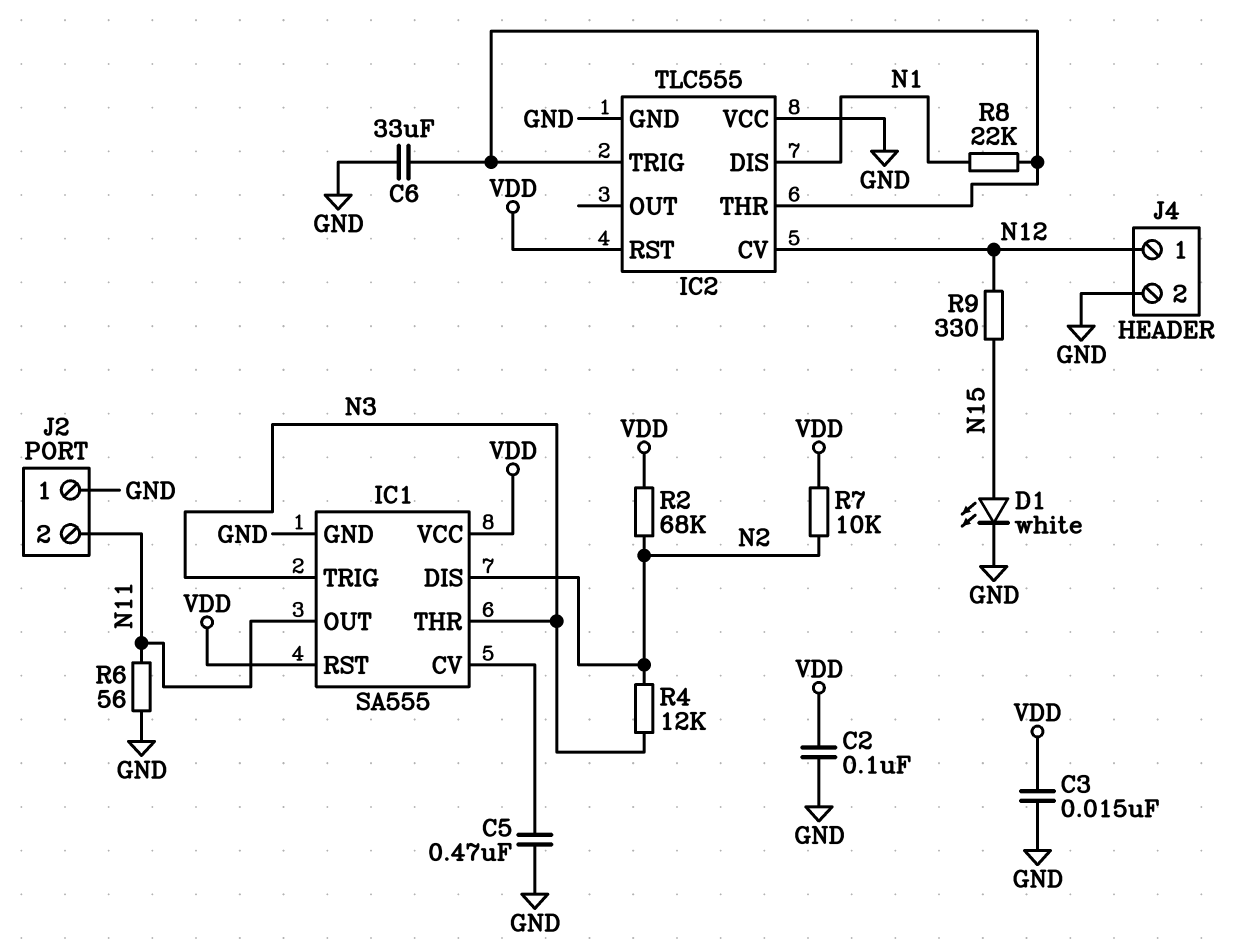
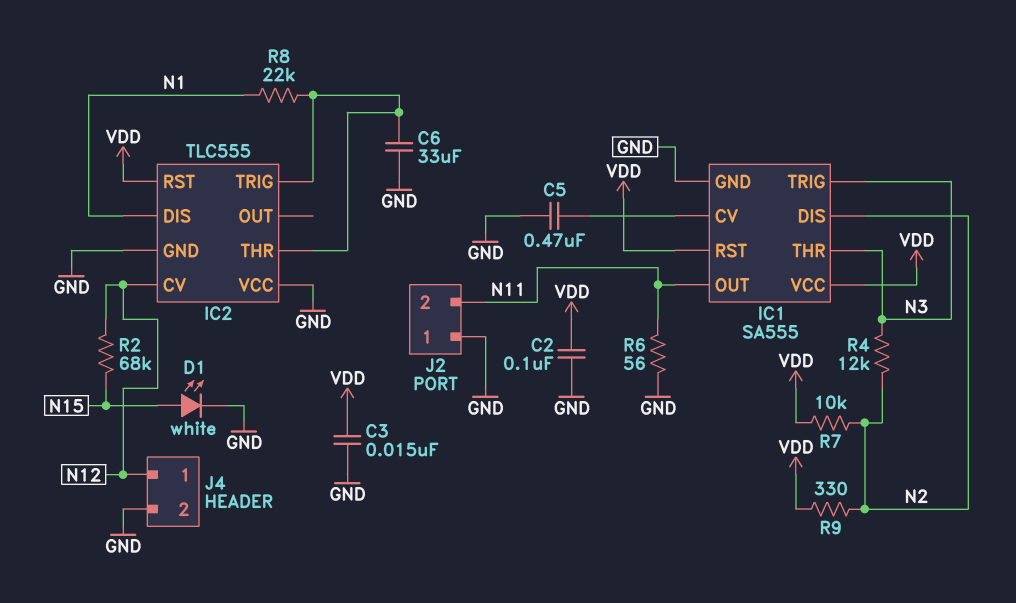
R2: 68k (N2, VDD) -> 68k (N12, N15)
R9: 330 (N12, N15) -> 330 (N2, VDD)

